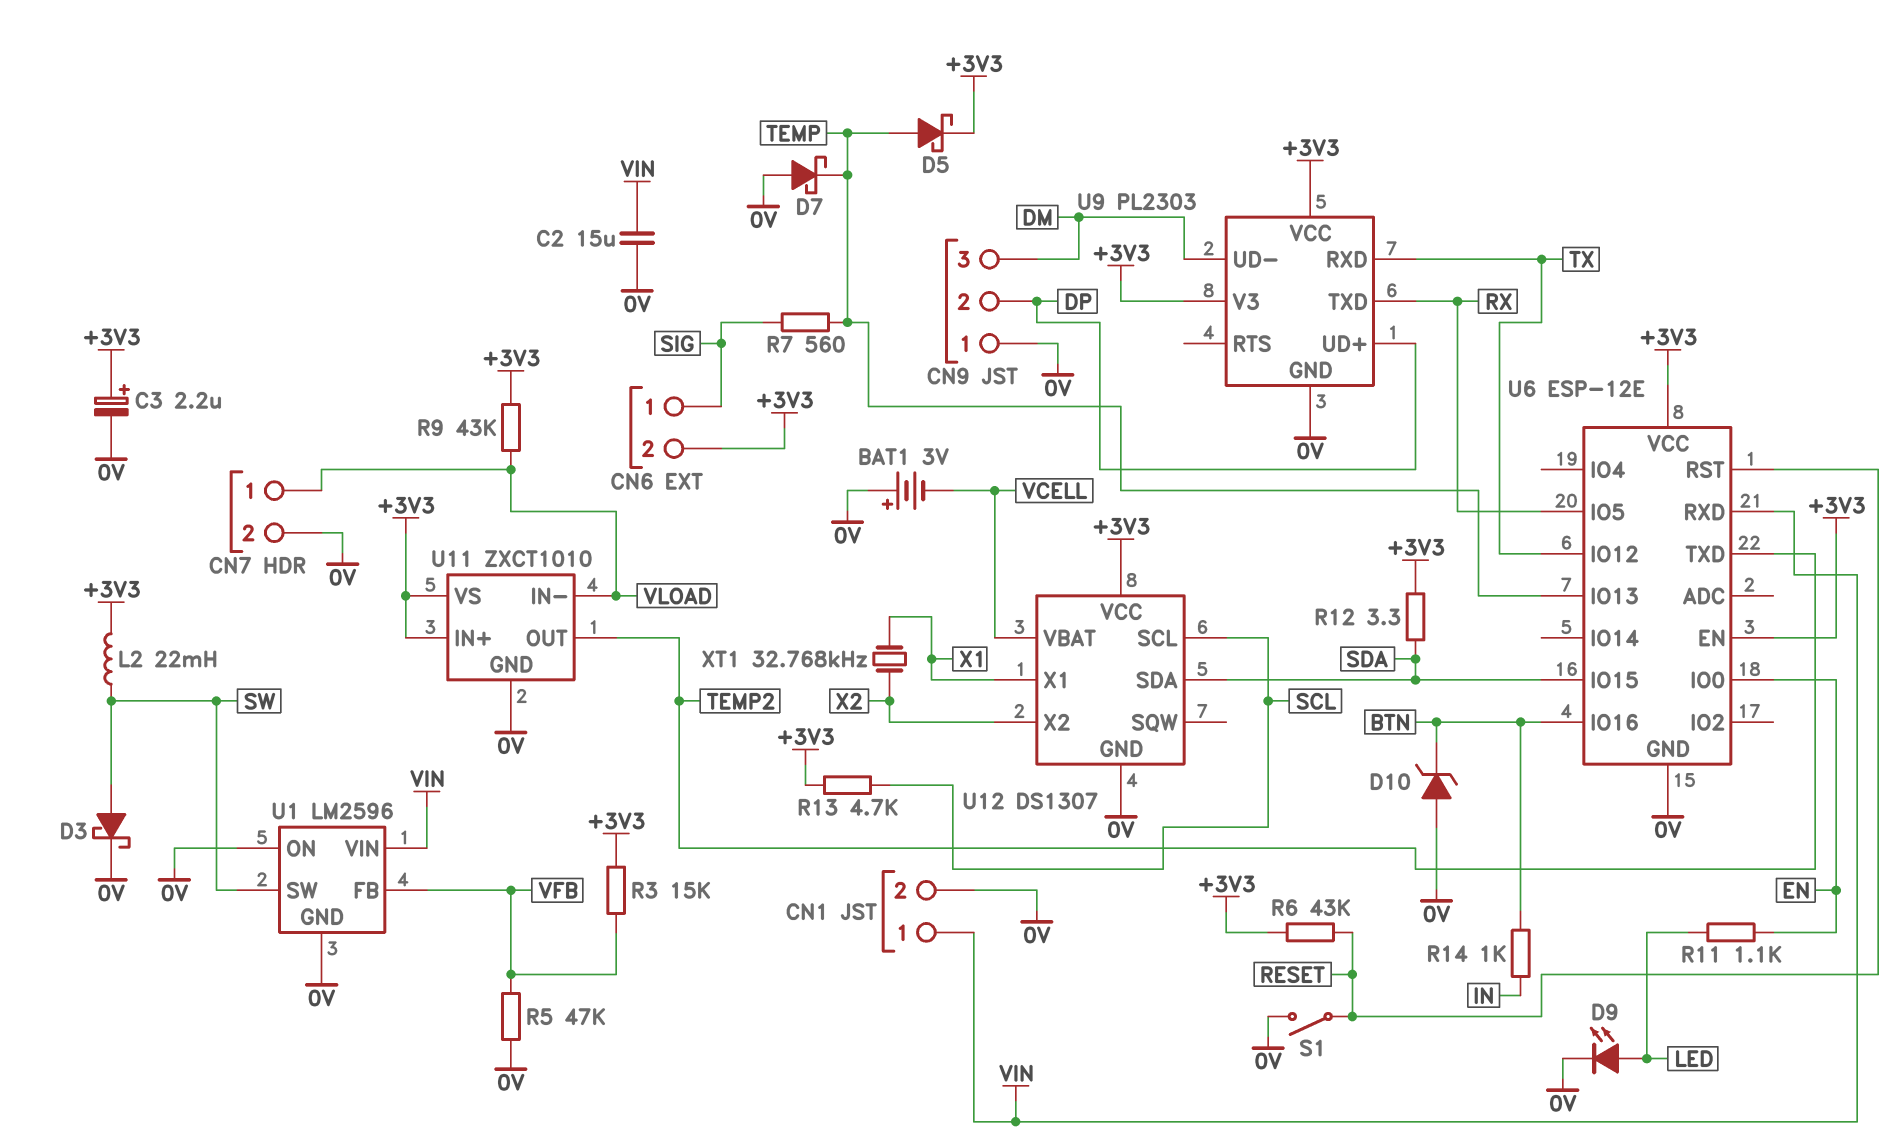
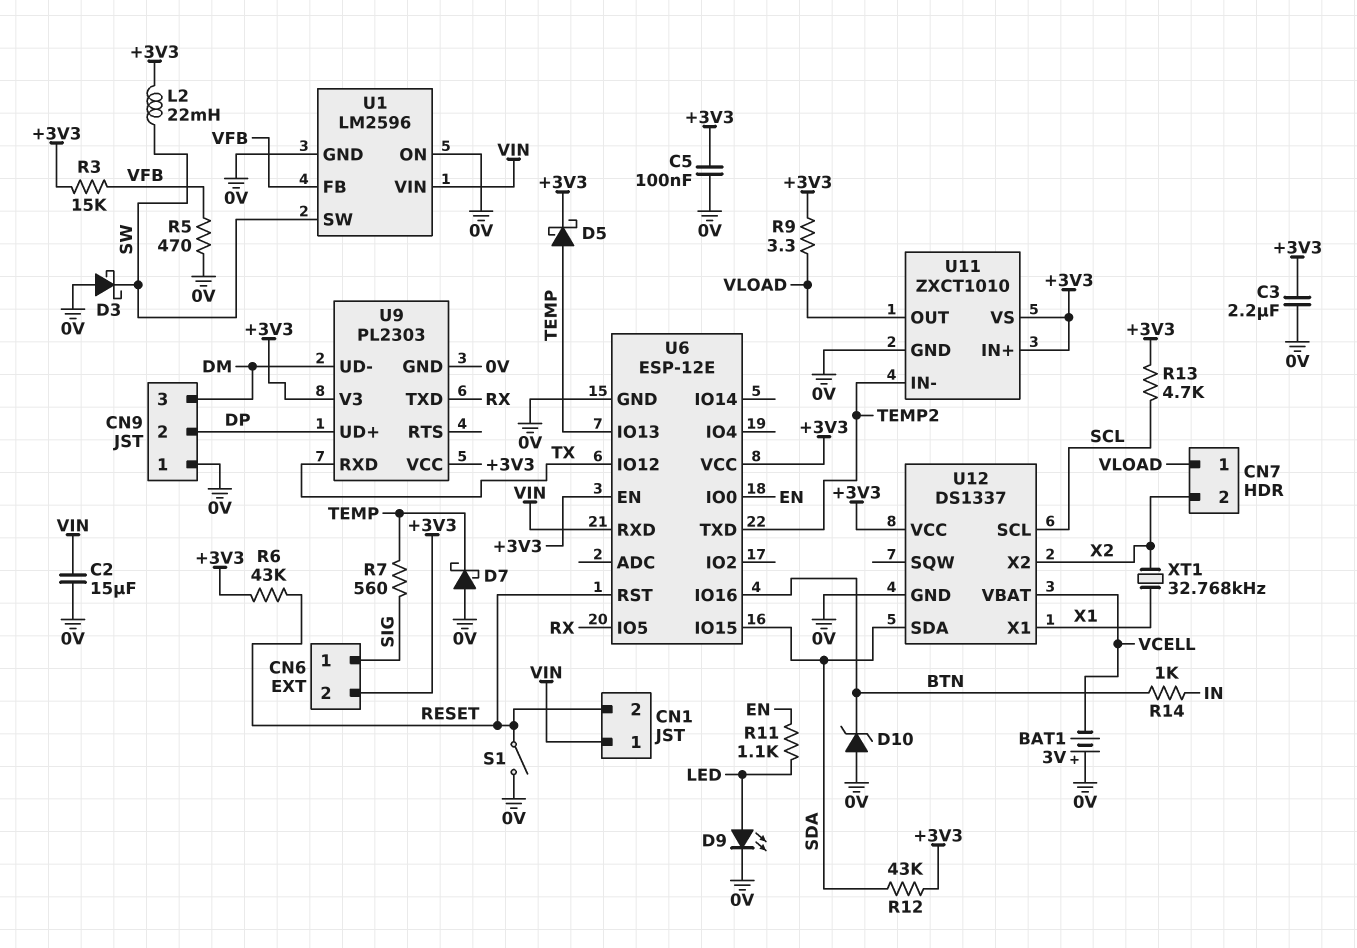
C3: 2.2uF (plus +3V3, minus 0V) -> 2.2uF (+3V3, 0V)
C5: none -> 100nF (+3V3, 0V)
CN1 pin 2: 0V -> RESET
CN7 pin 2: 0V -> X2
D3: schottky (A SW, K 0V) -> schottky (A 0V, K SW)
R5: 47k (0V, VFB) -> 470 (0V, VFB)
R9: 43k (+3V3, VLOAD) -> 3.3 (+3V3, VLOAD)
R12: 3.3 (+3V3, SDA) -> 43k (+3V3, SDA)
U11 pin IN-: VLOAD -> TEMP2
U11 pin OUT: TEMP2 -> VLOAD
U12: DS1307 -> DS1337

